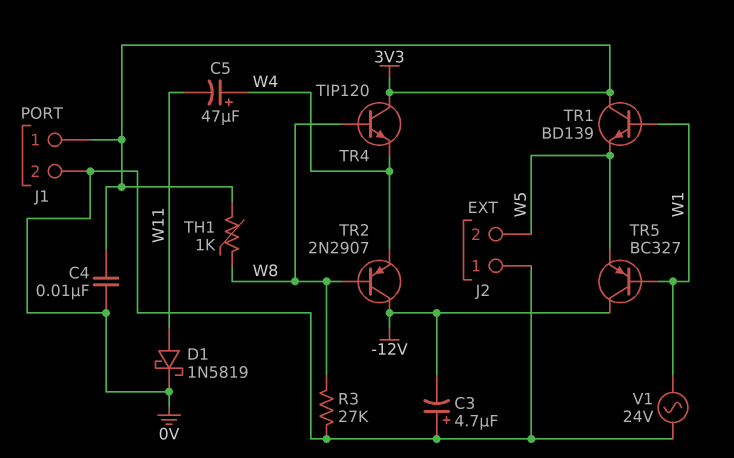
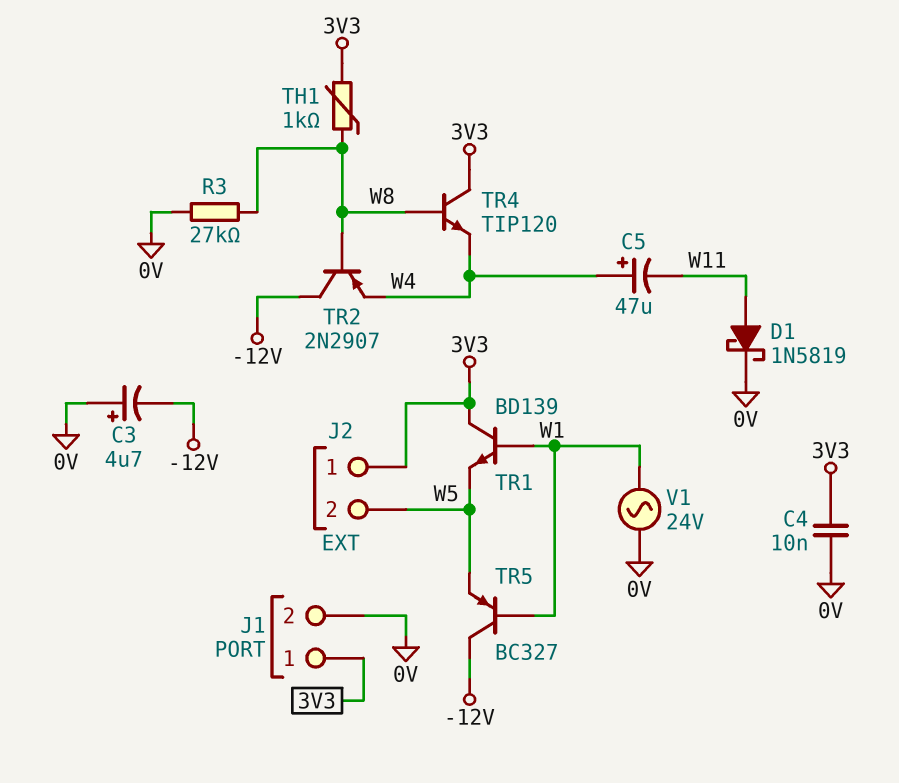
J2 pin 1: 0V -> 3V3

